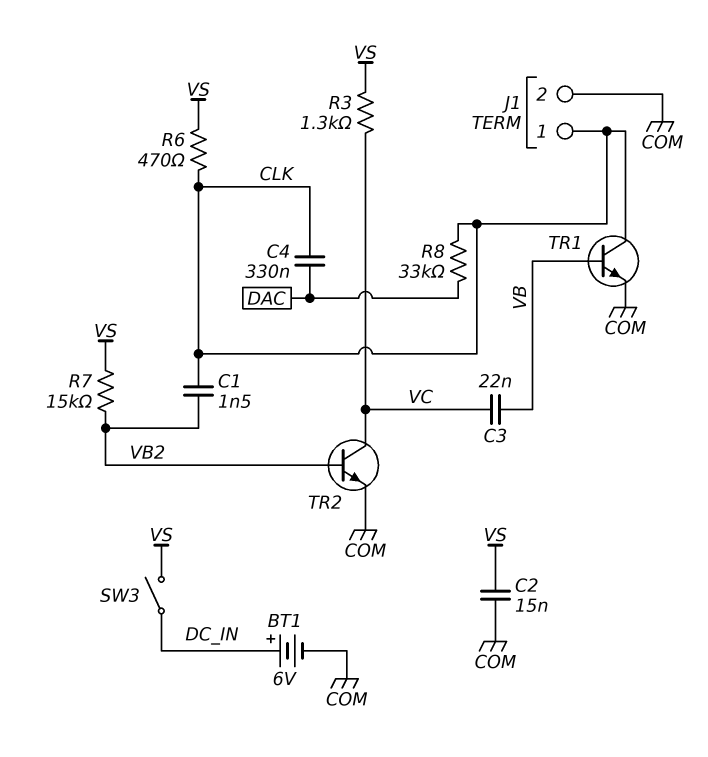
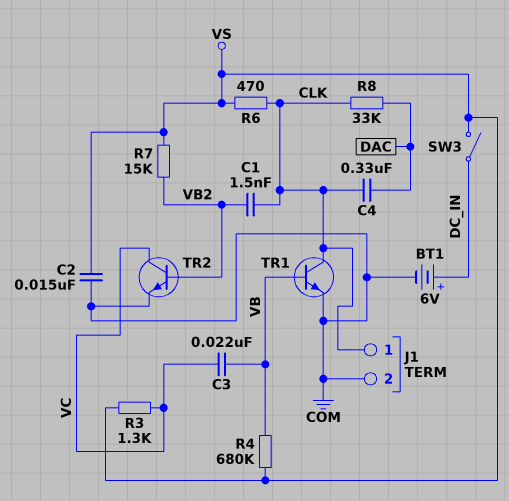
R4: none -> 680k (VB, VS)

